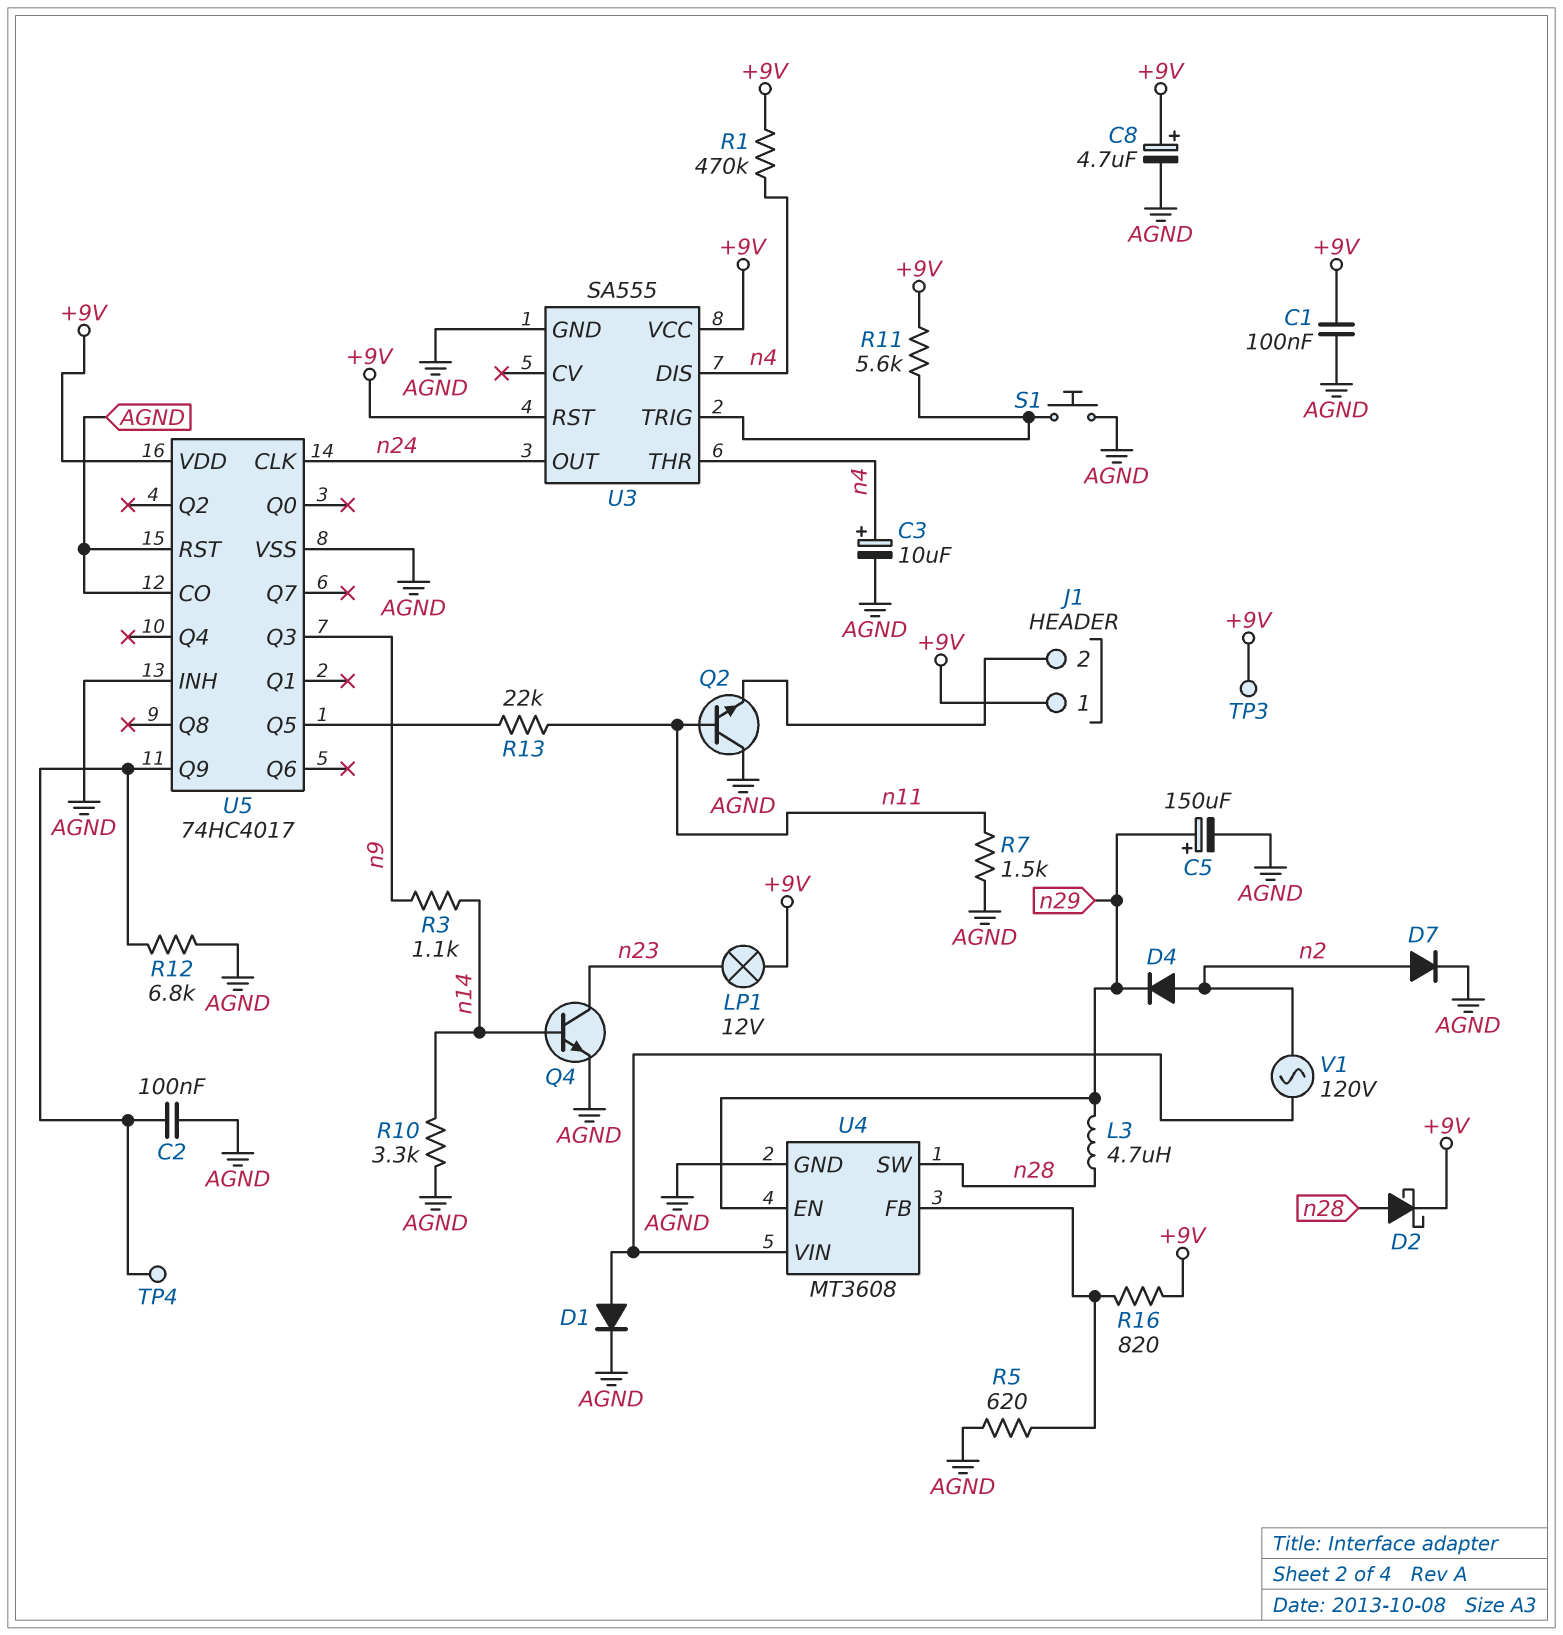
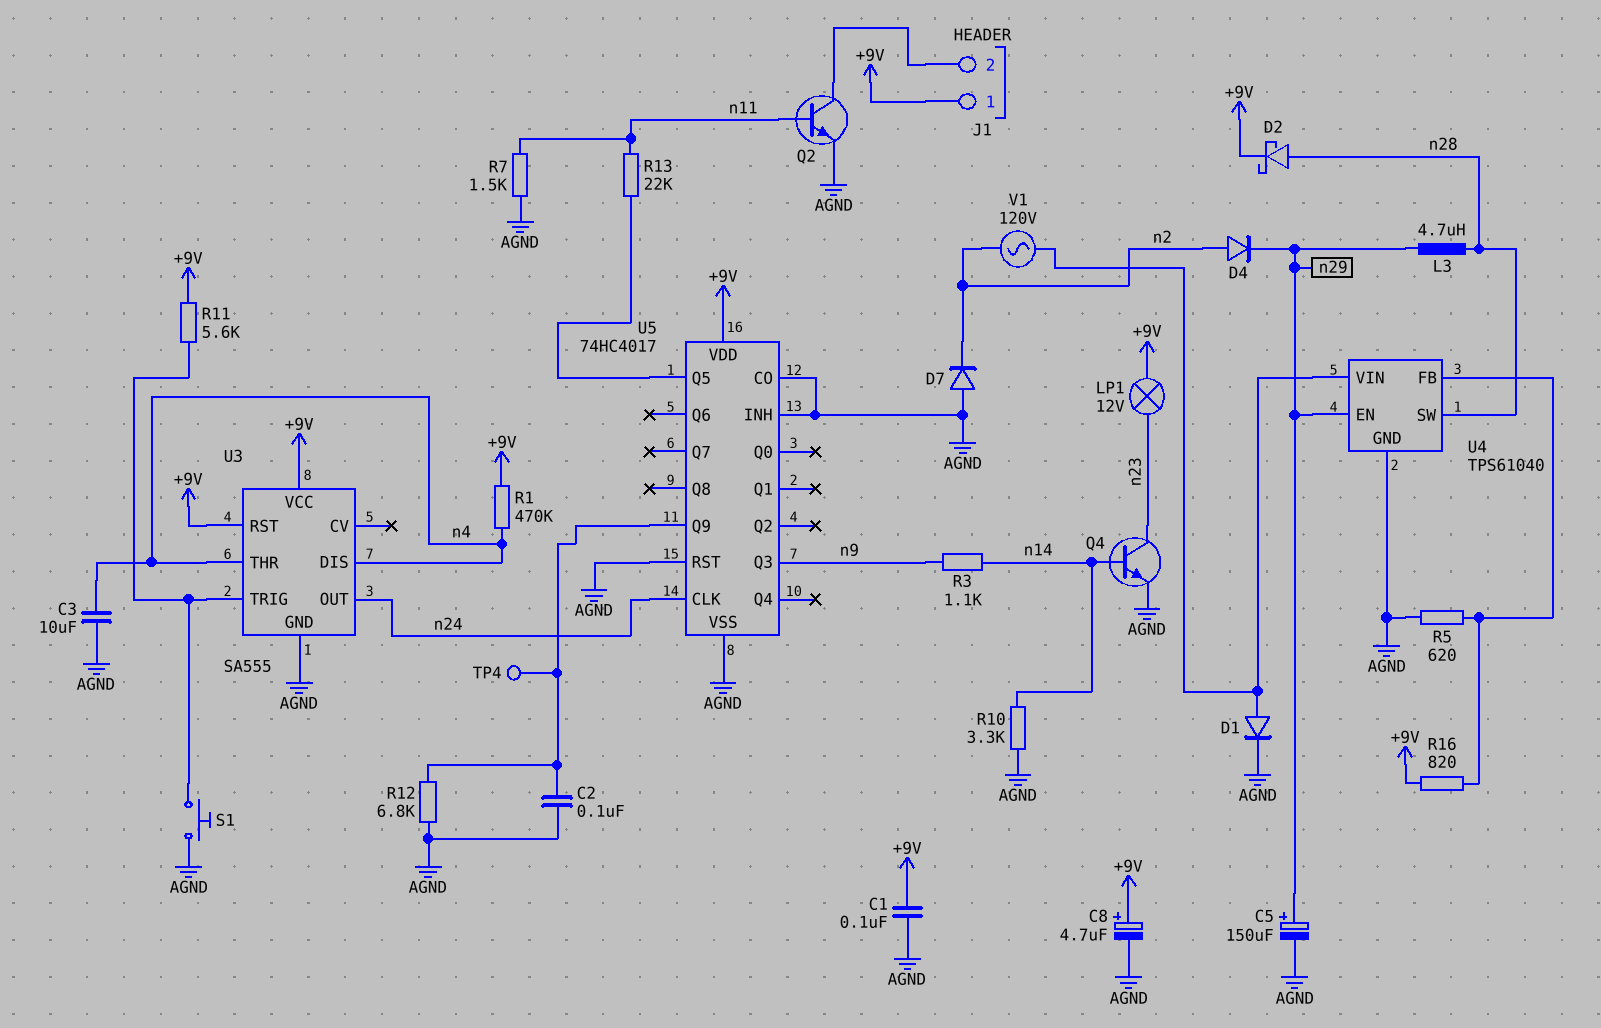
C3: 10uF (plus n4, minus AGND) -> 10uF (AGND, n4)
D7: diode (A n2, K AGND) -> diode (A AGND, K n2)
Q2: NPN (B n11, C AGND, E J1/2) -> NPN (B n11, C J1/2, E AGND)
TP3: test point (+9V) -> none
U4: MT3608 -> TPS61040

